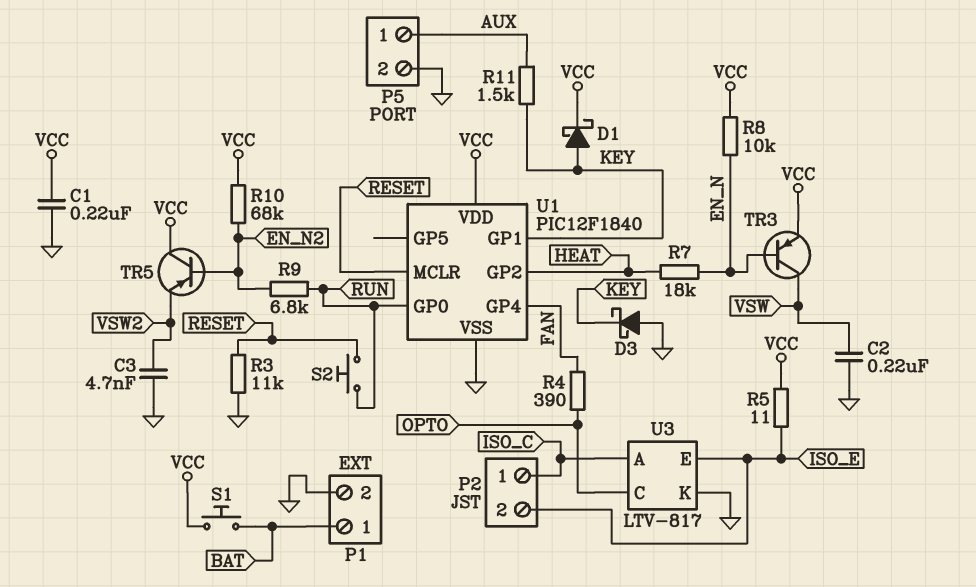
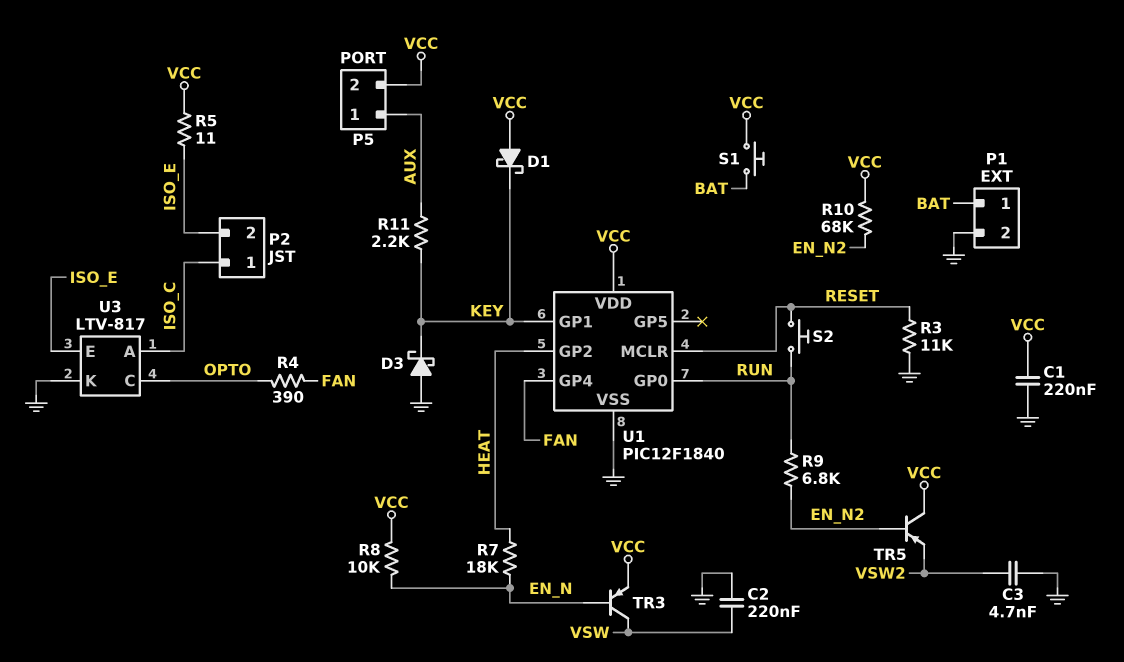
D1: schottky (A KEY, K VCC) -> schottky (A VCC, K KEY)
P5 pin 2: GND -> VCC
R11: 1.5k (AUX, KEY) -> 2.2k (AUX, KEY)

